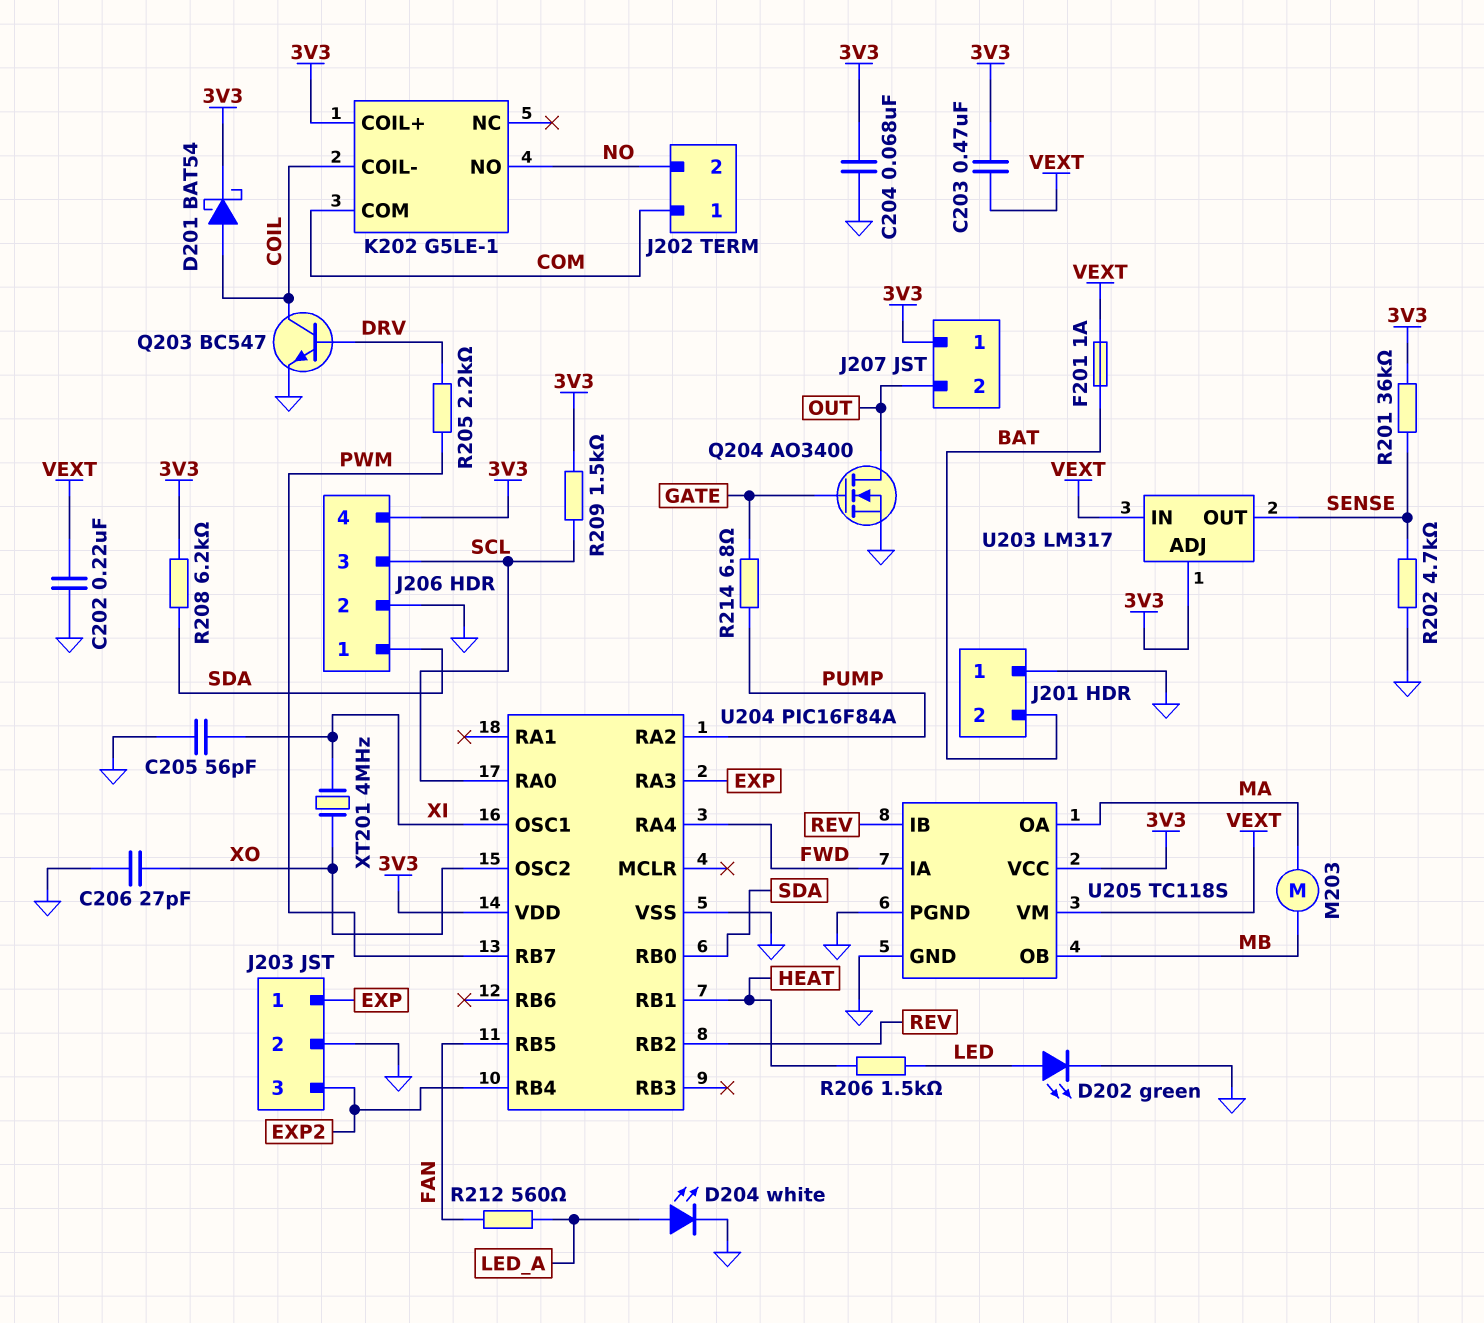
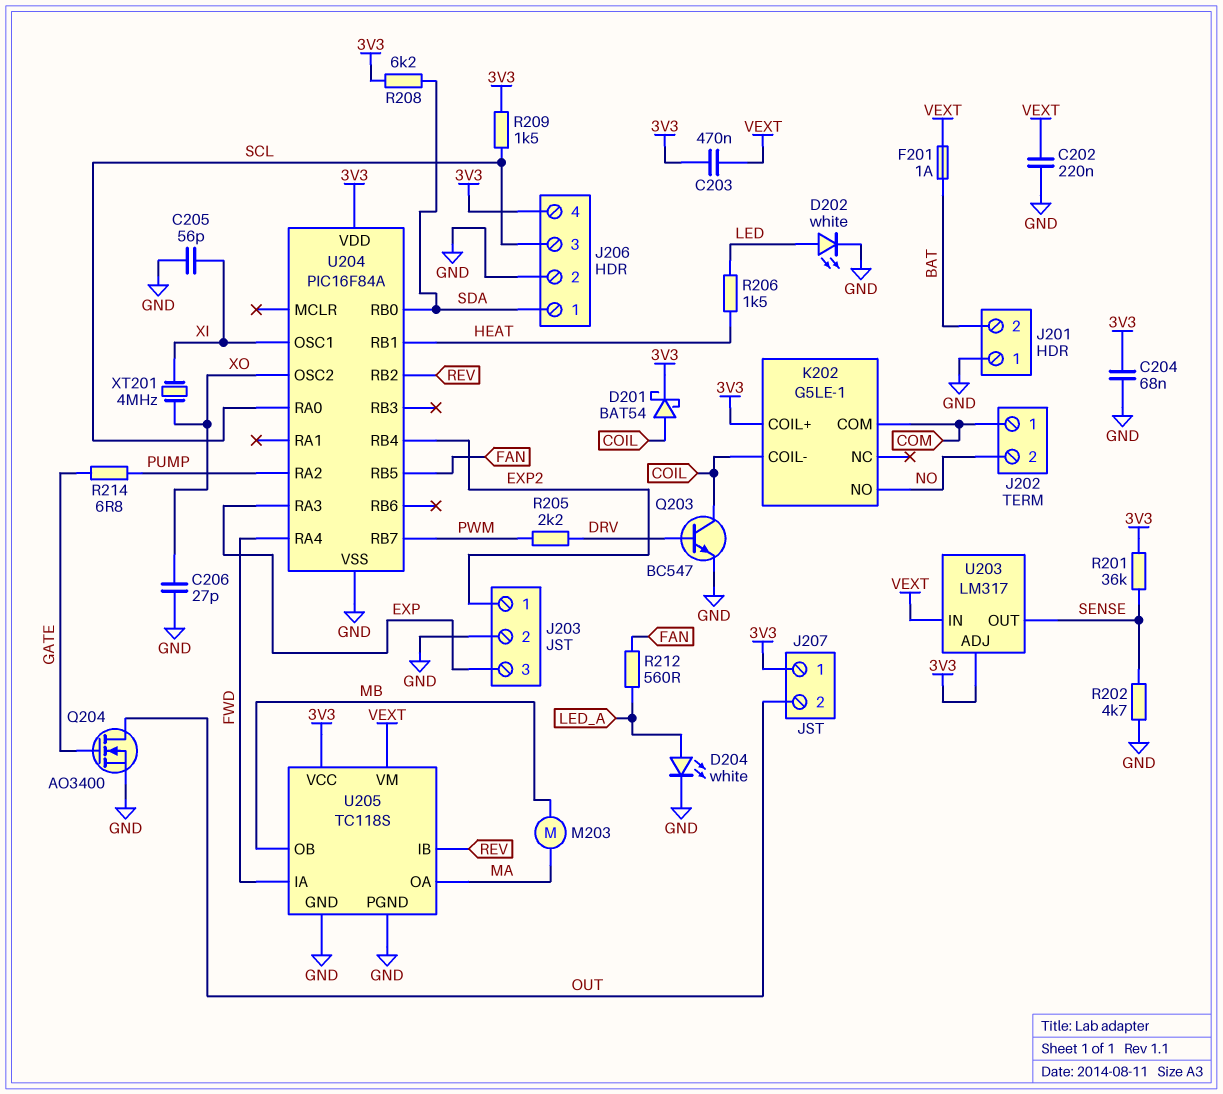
D202: LED green (A LED, K GND) -> LED white (A LED, K GND)
J203 pin 1: EXP -> EXP2
J203 pin 3: EXP2 -> EXP

